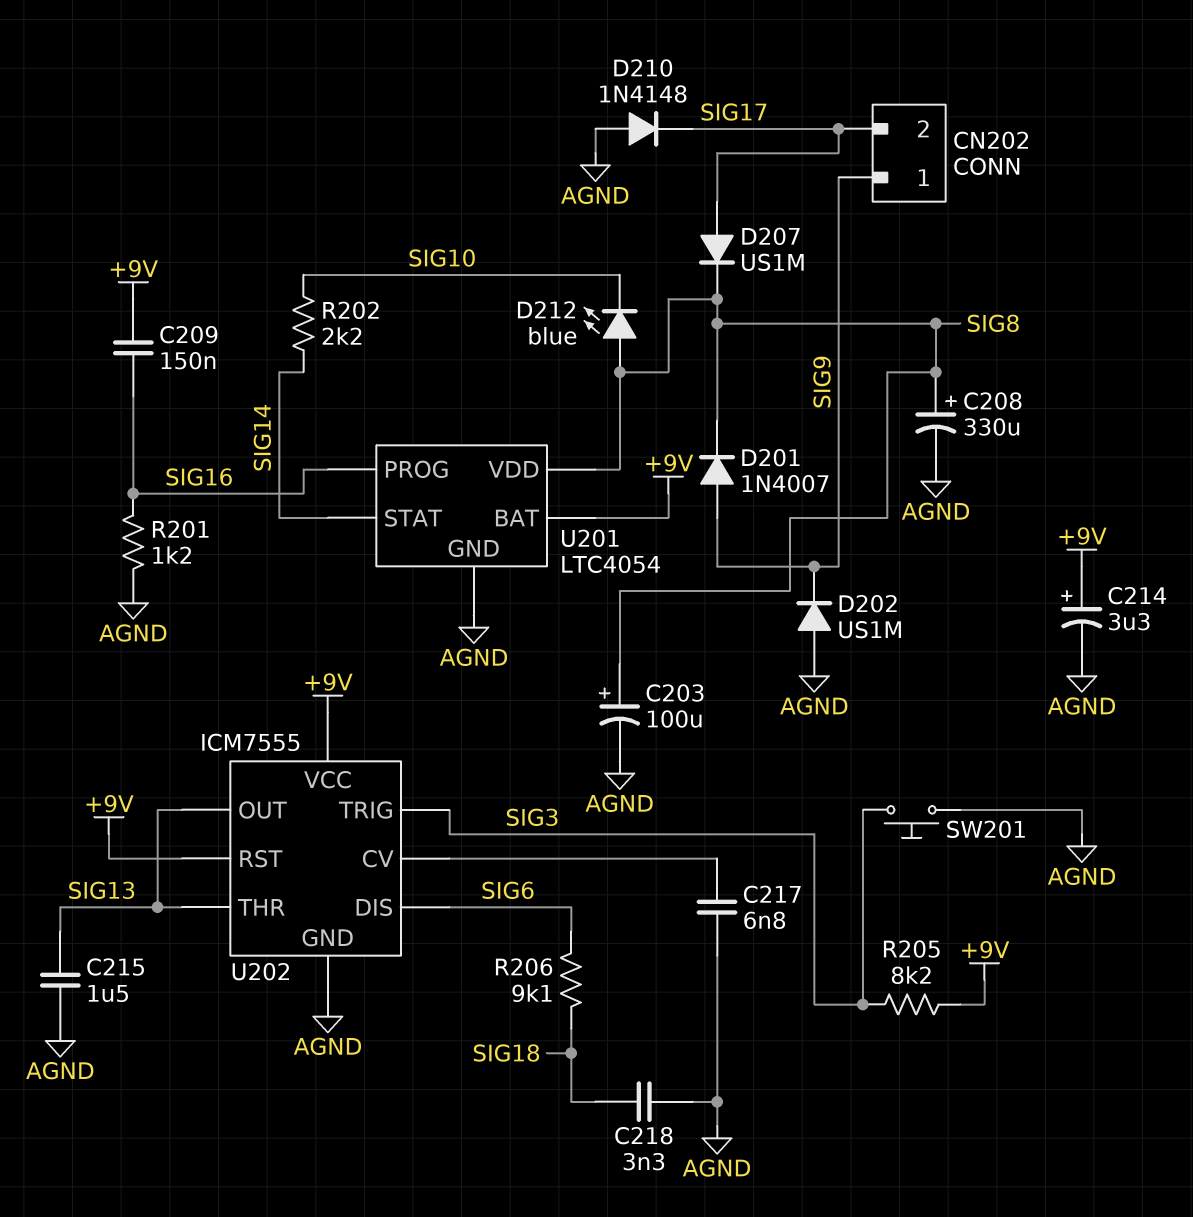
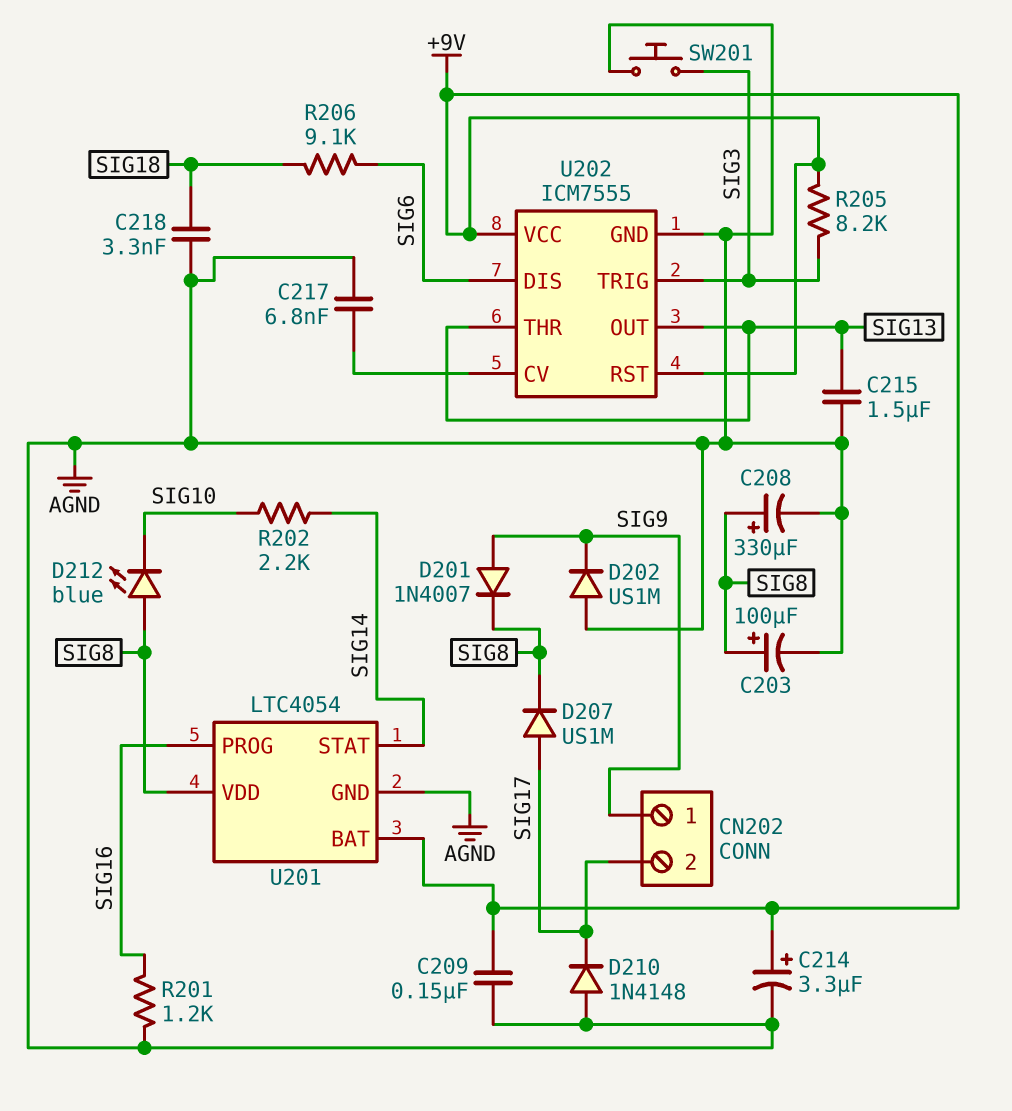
C209: 150nF (+9V, SIG16) -> 150nF (+9V, AGND)

